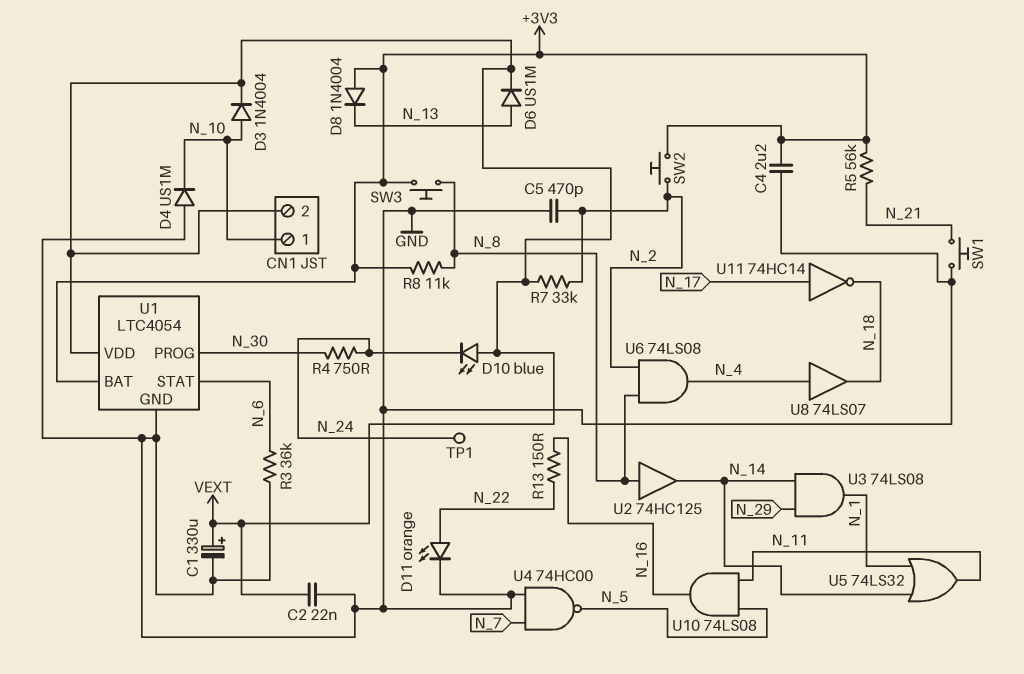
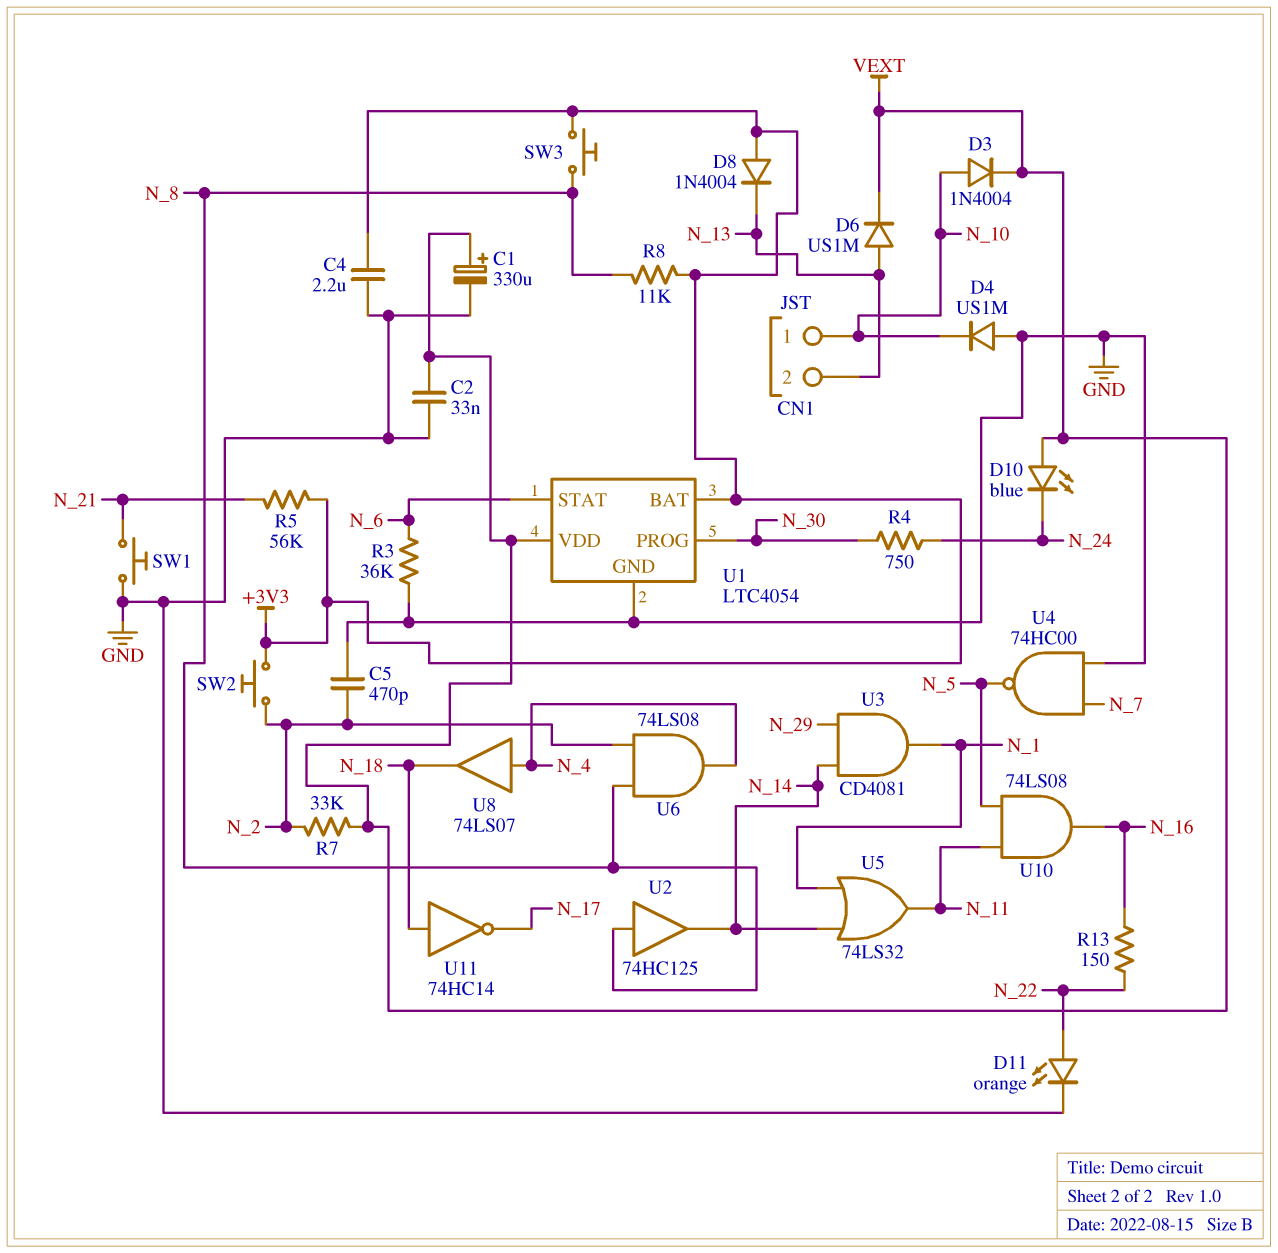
C2: 22nF (GND, VEXT) -> 33nF (GND, VEXT)
CN1 pin 2: VEXT -> N_13
TP1: test point (N_24) -> none
U3: AND 74LS08 (in N_14, in N_29, out N_1) -> AND CD4081 (in N_14, in N_29, out N_1)
U11: NOT 74HC14 (in N_17, out N_18) -> NOT 74HC14 (in N_18, out N_17)

